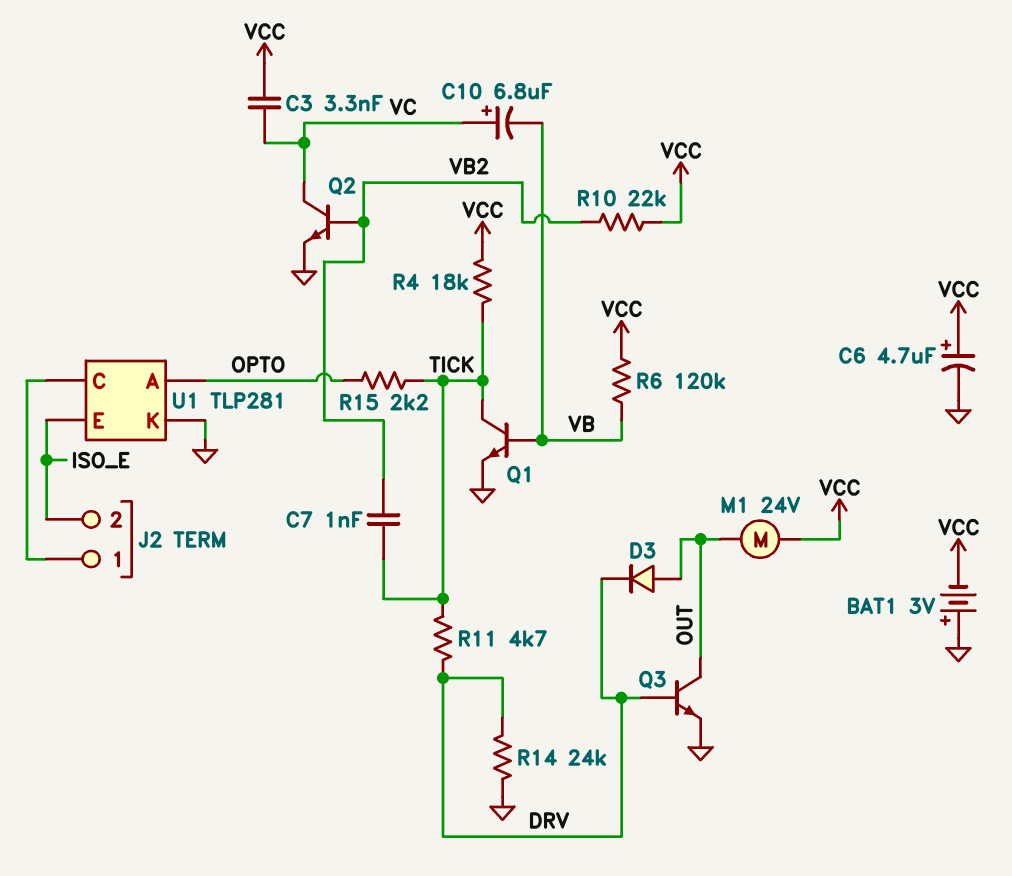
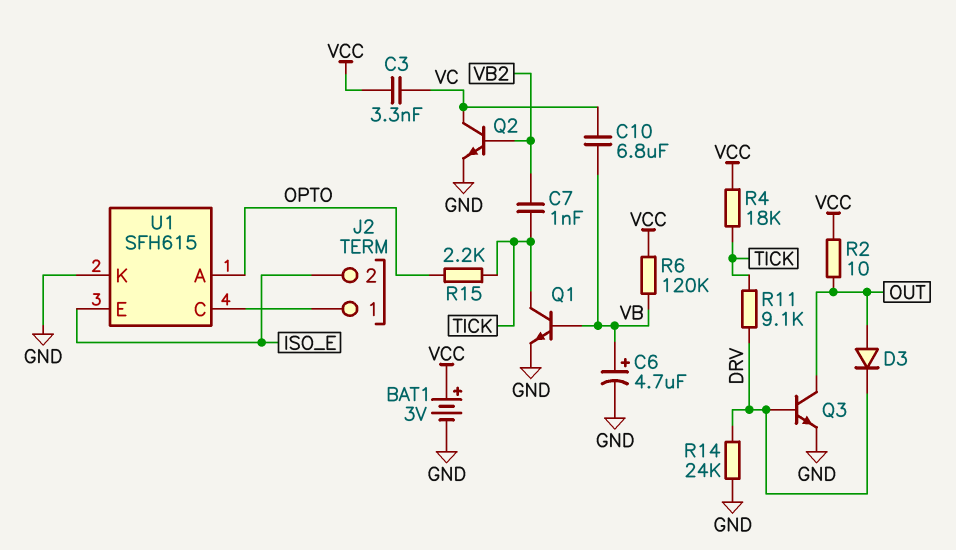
BAT1: 3V (plus GND, minus VCC) -> 3V (plus VCC, minus GND)
C6: 4.7uF (plus VCC, minus GND) -> 4.7uF (plus VB, minus GND)
C10: 6.8uF (plus VC, minus VB) -> 6.8uF (VB, VC)
M1: motor 24V (OUT, VCC) -> none
R2: none -> 10 (OUT, VCC)
R10: 22k (VB2, VCC) -> none
R11: 4.7k (DRV, TICK) -> 9.1k (DRV, TICK)
U1: TLP281 -> SFH615

